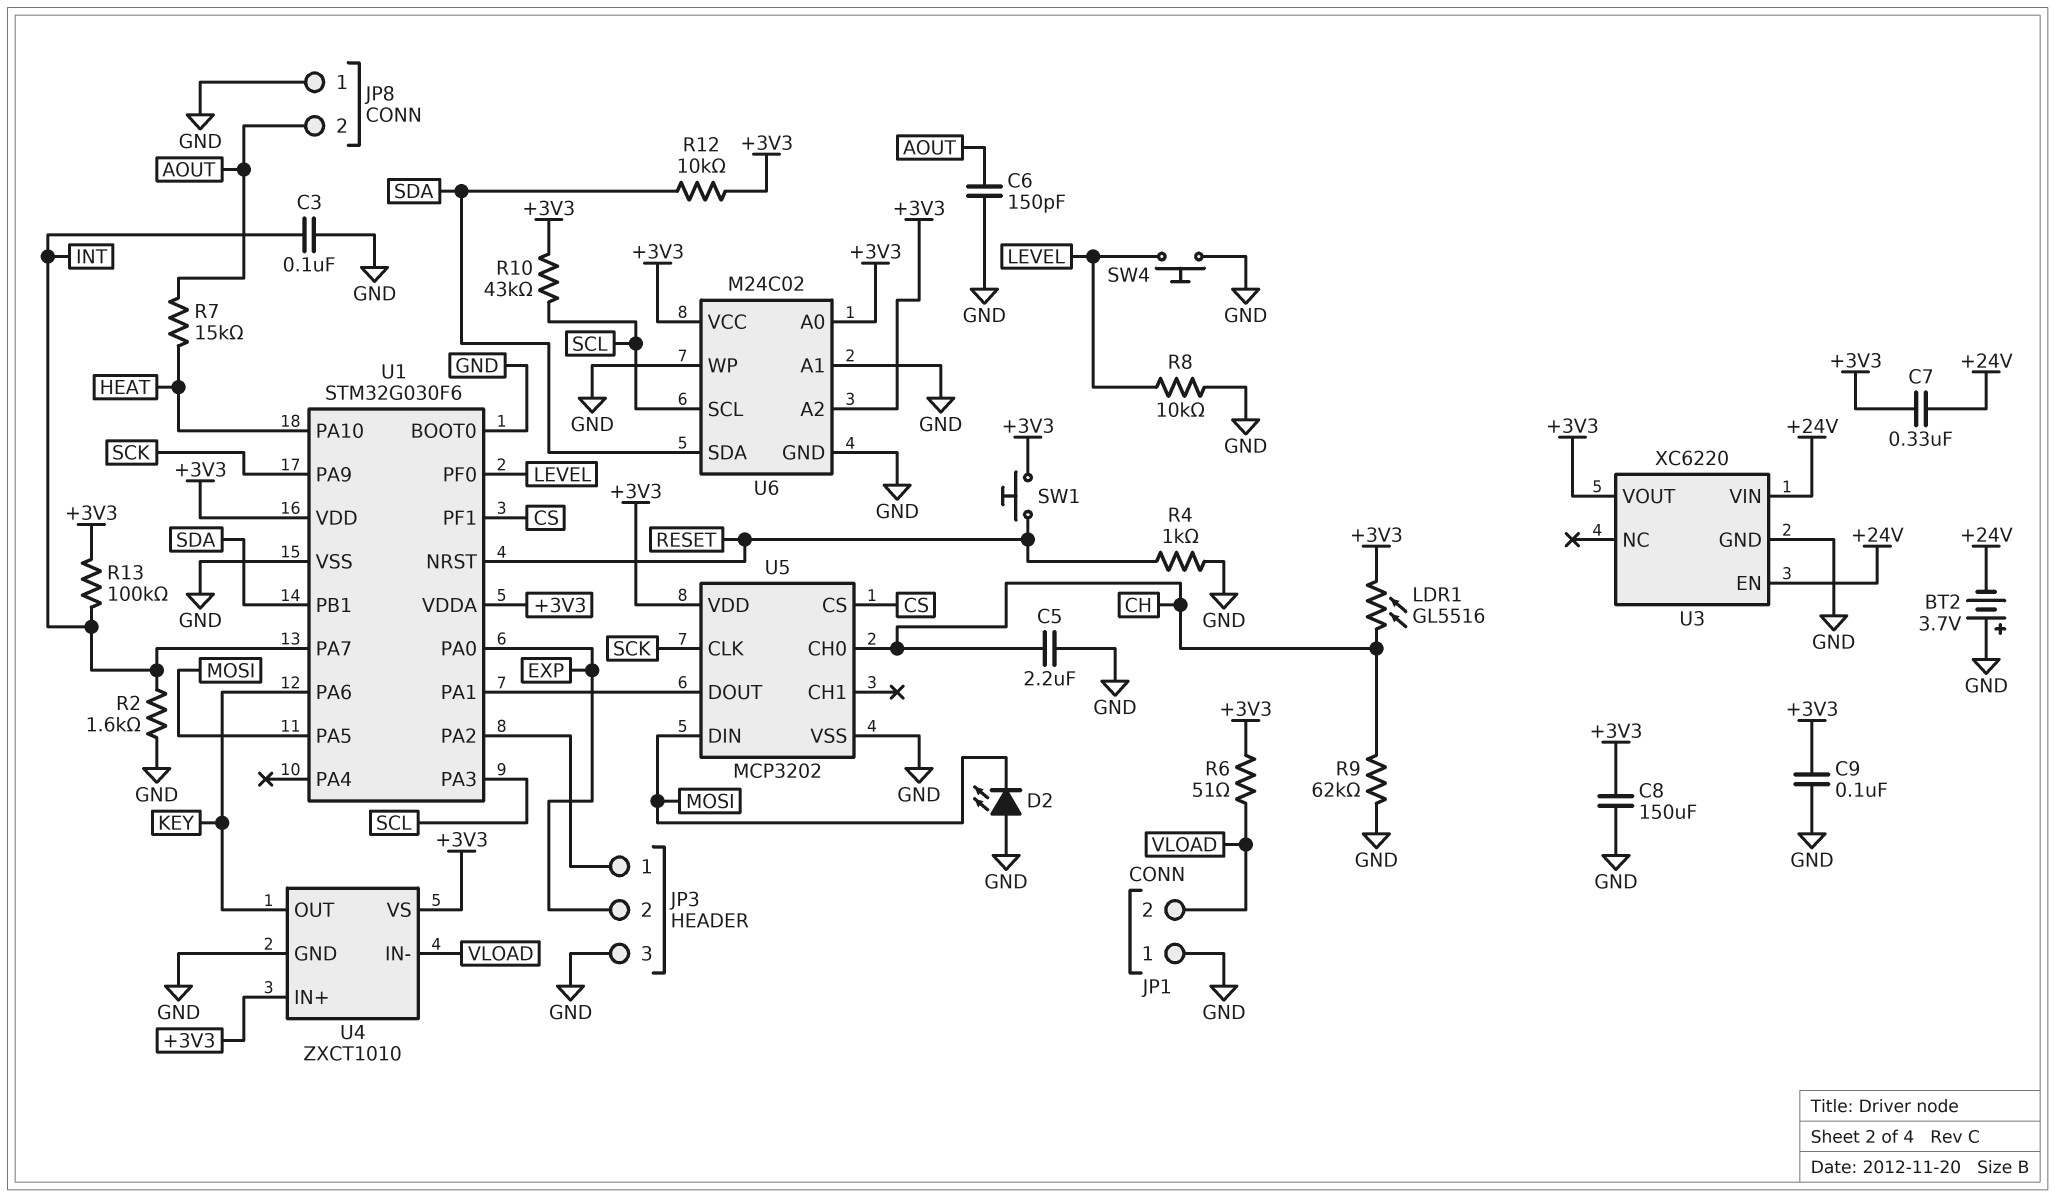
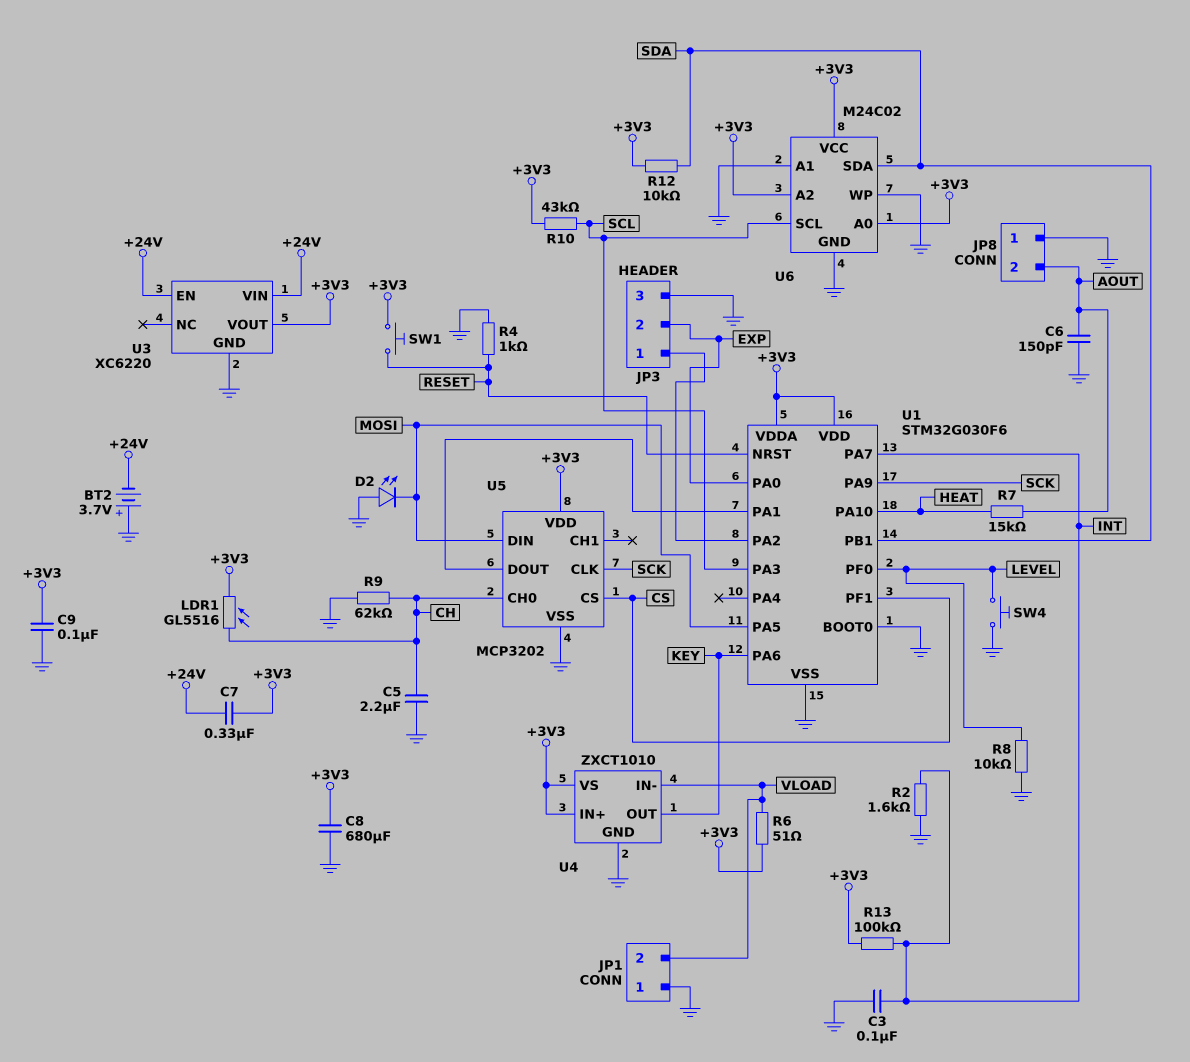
C8: 150uF (+3V3, GND) -> 680uF (+3V3, GND)

